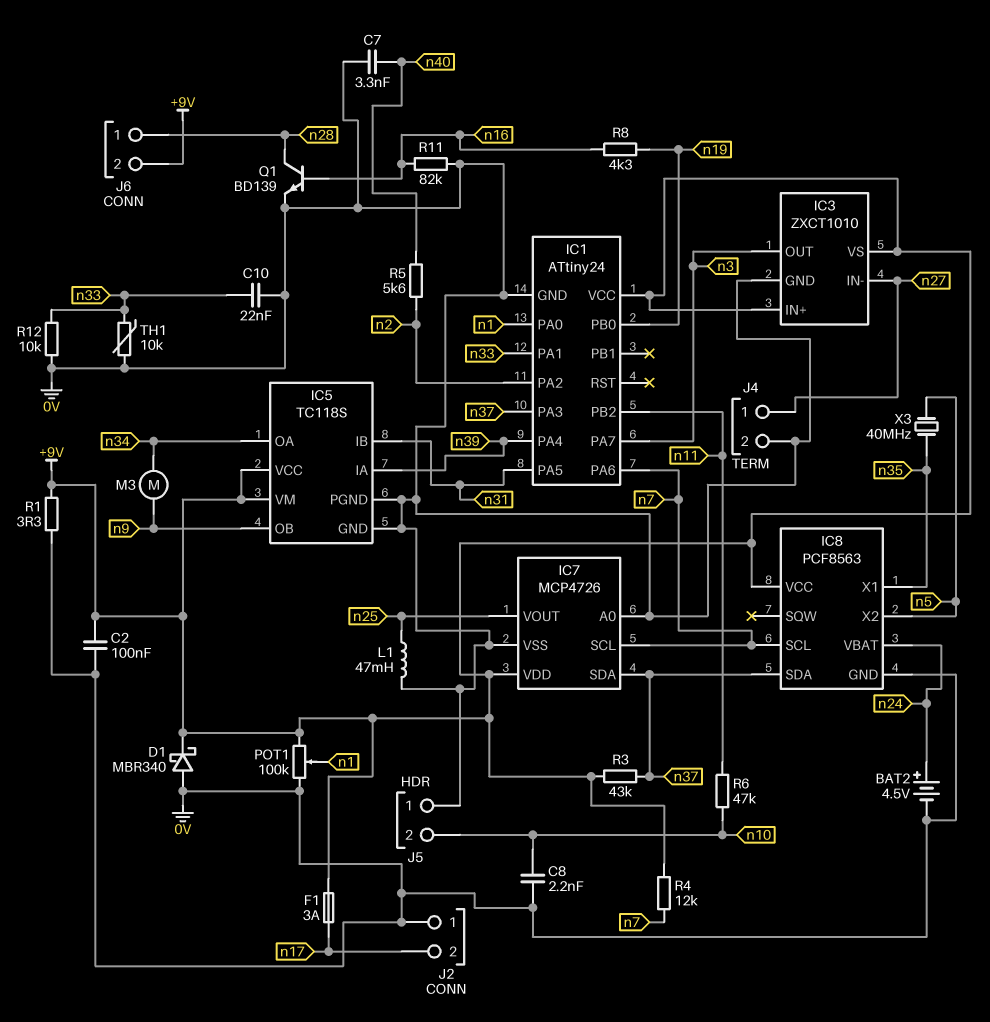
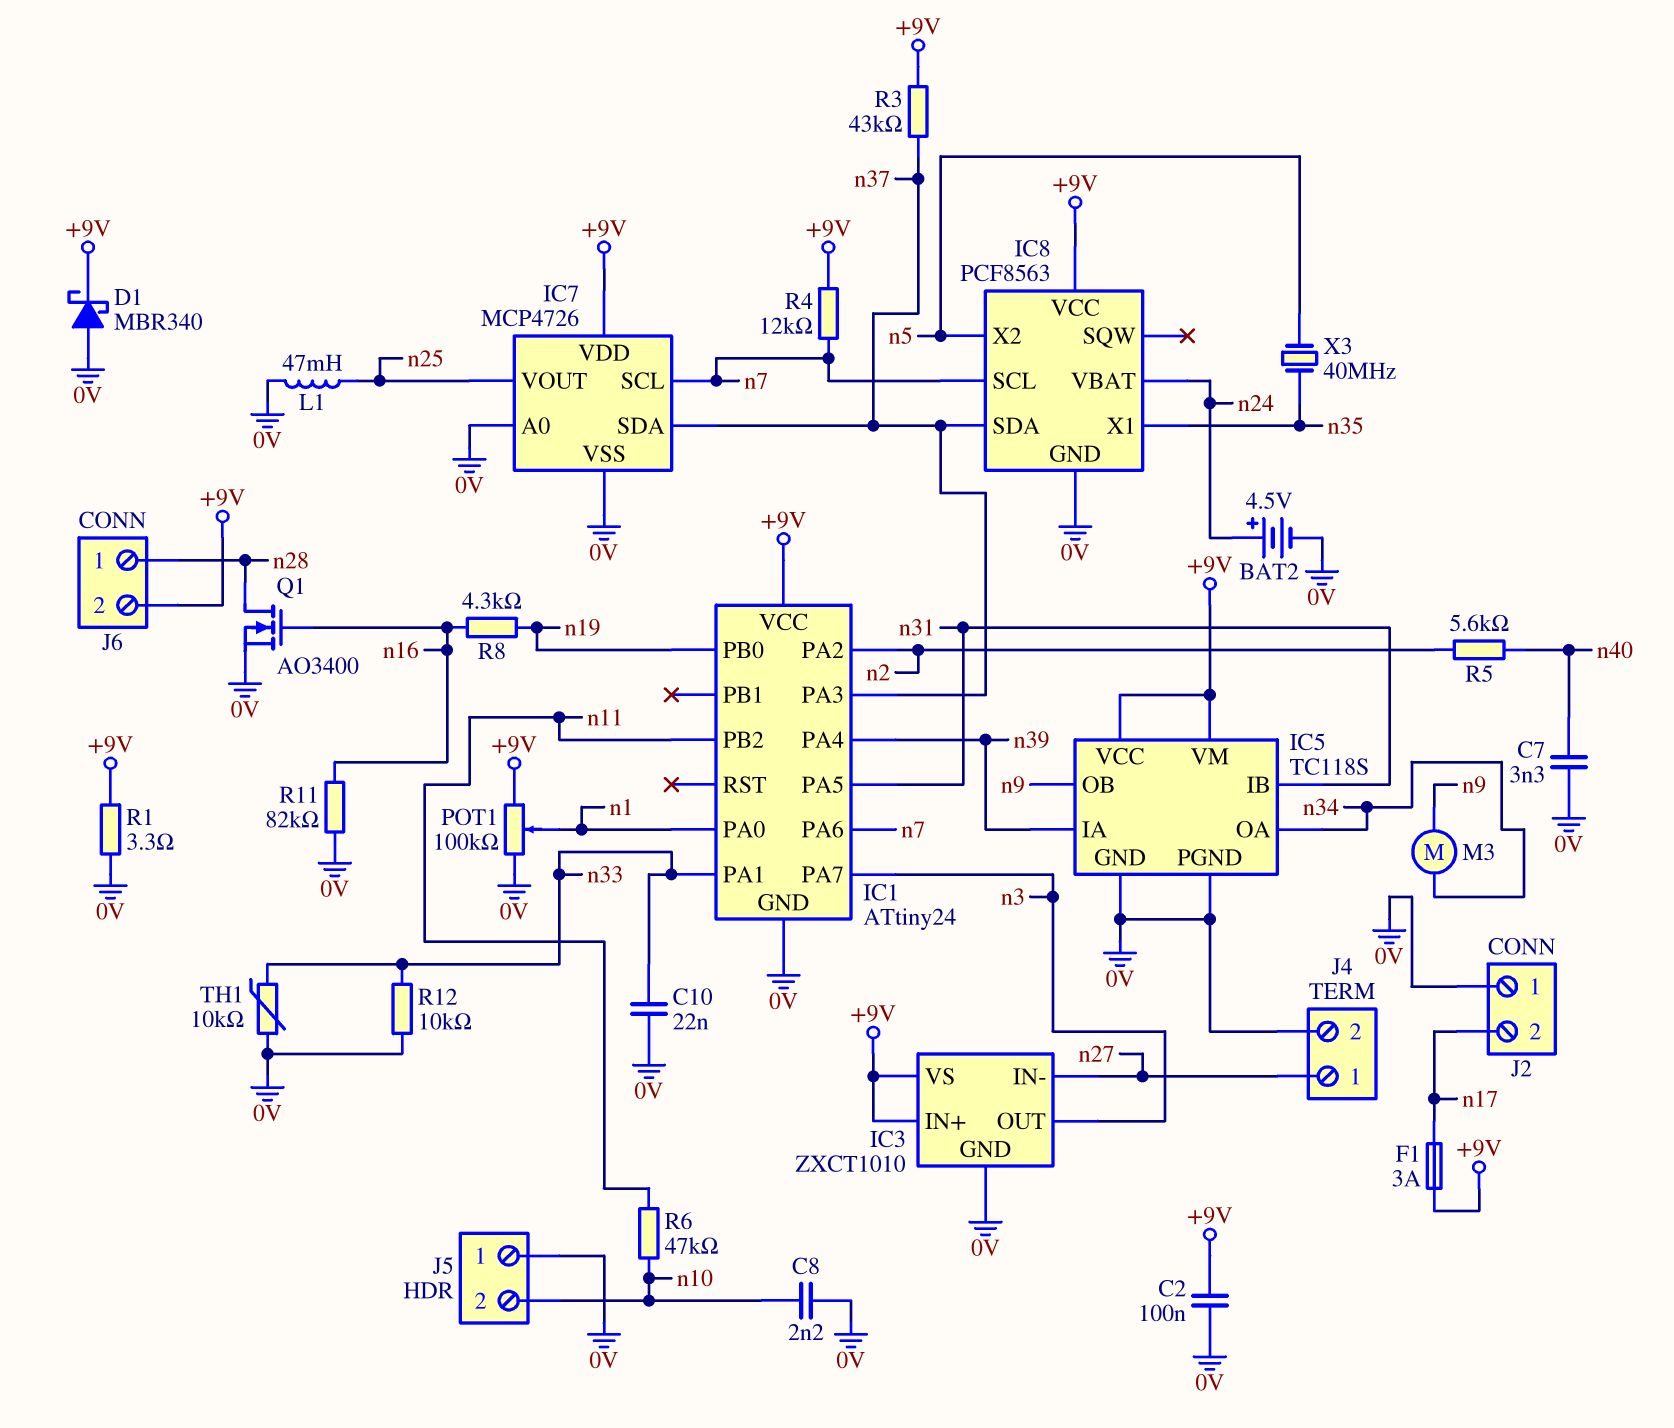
Q1: NPN BD139 (B n16, C n28, E 0V) -> NMOS AO3400 (G n16, D n28, S 0V)

